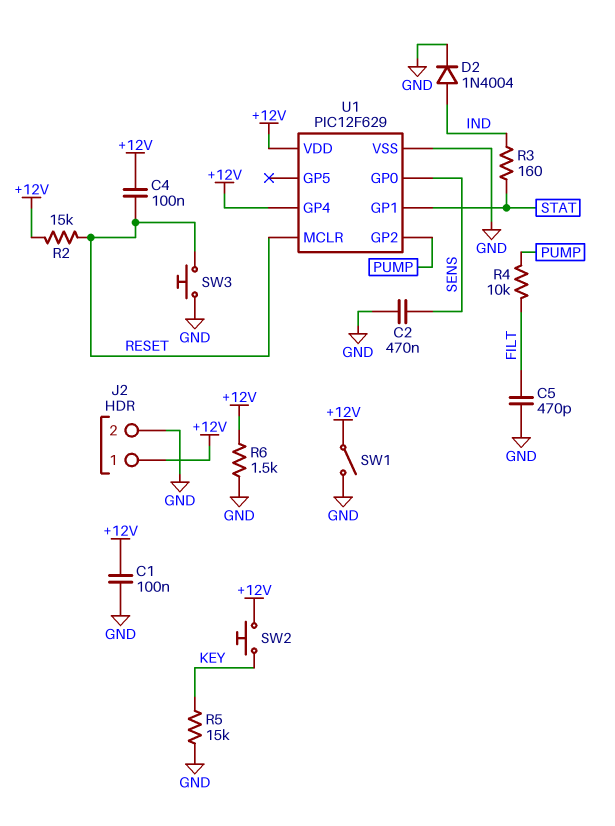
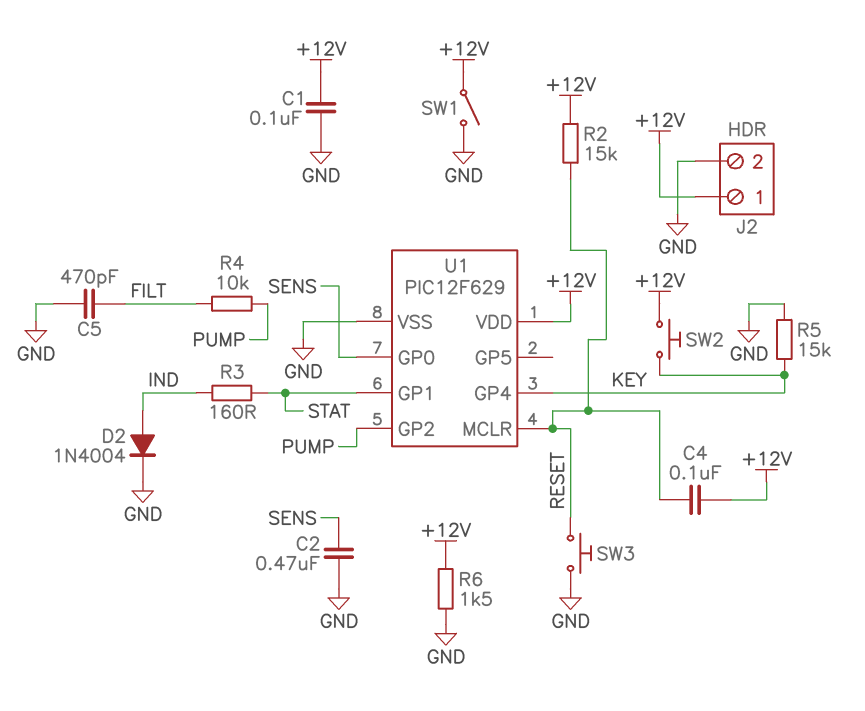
U1 pin GP4: +12V -> KEY

